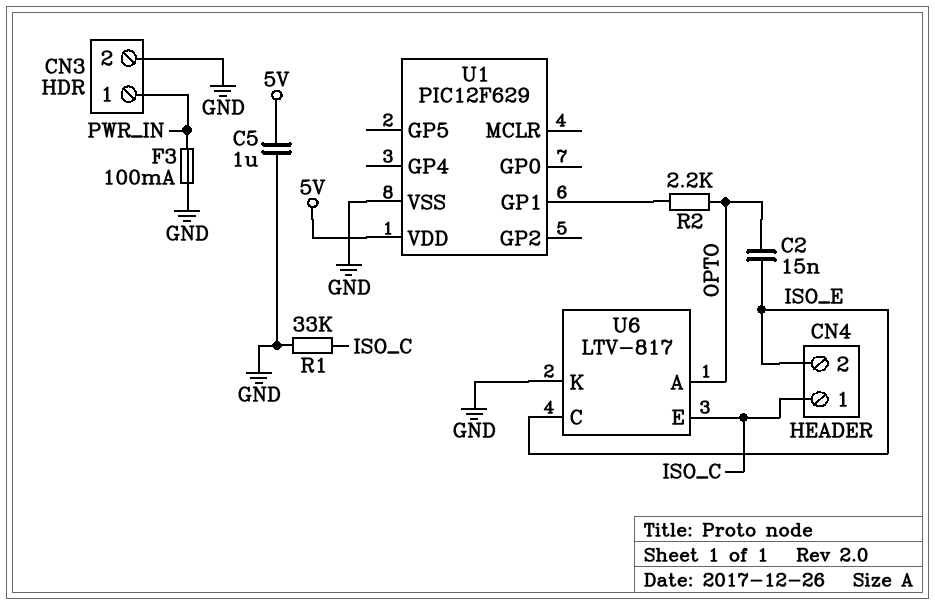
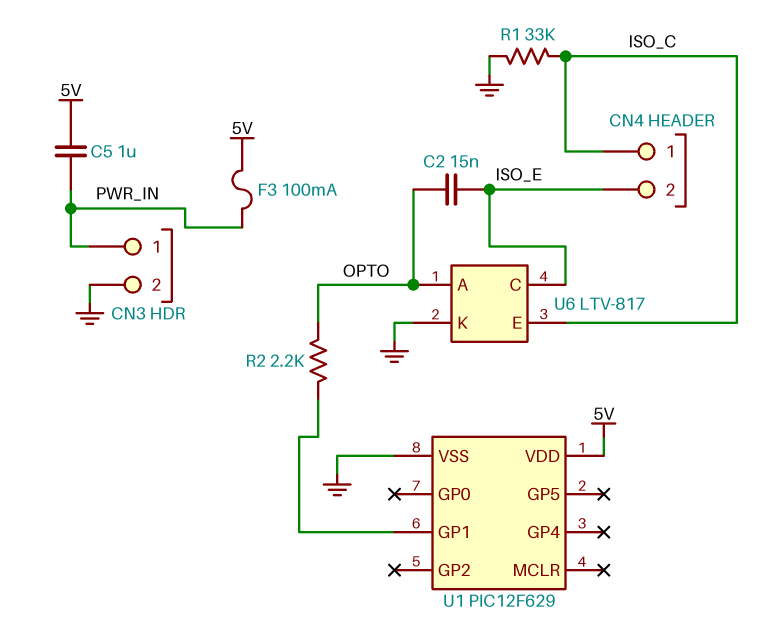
C5: 1uF (5V, GND) -> 1uF (5V, PWR_IN)
F3: 100mA (GND, PWR_IN) -> 100mA (5V, PWR_IN)

